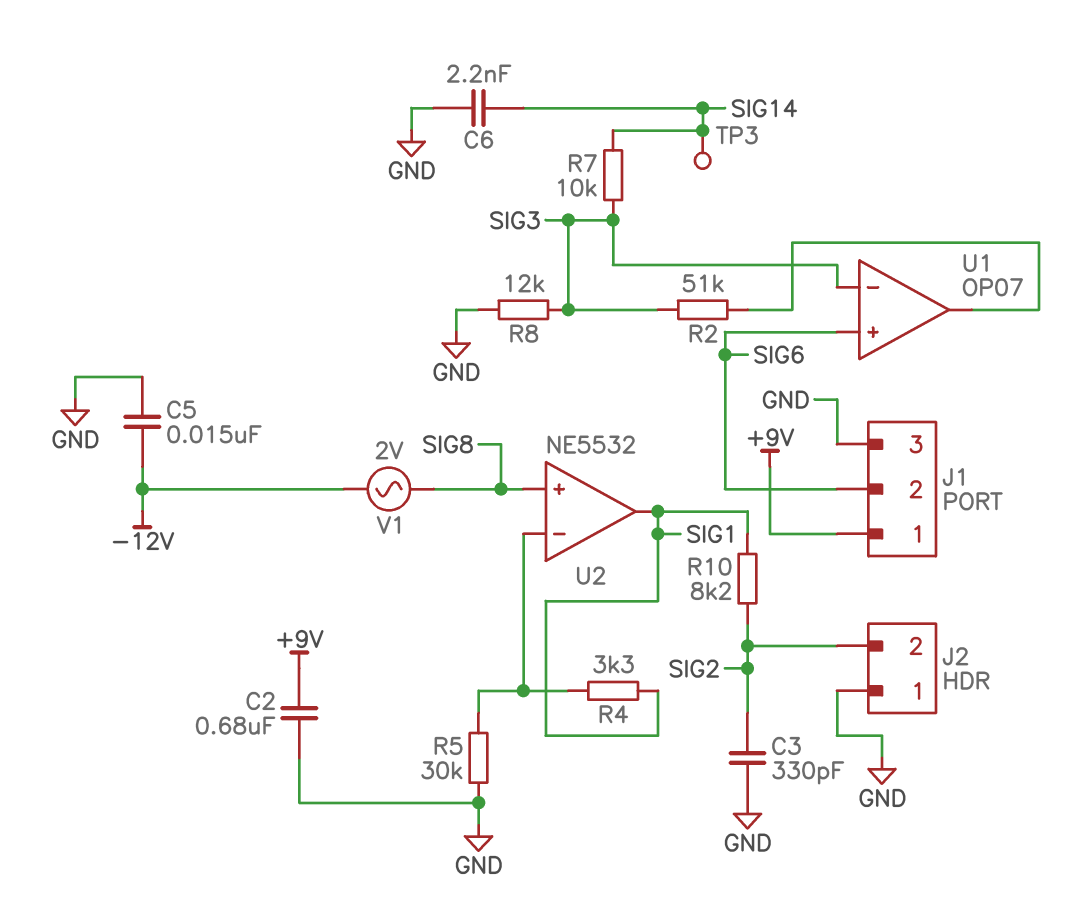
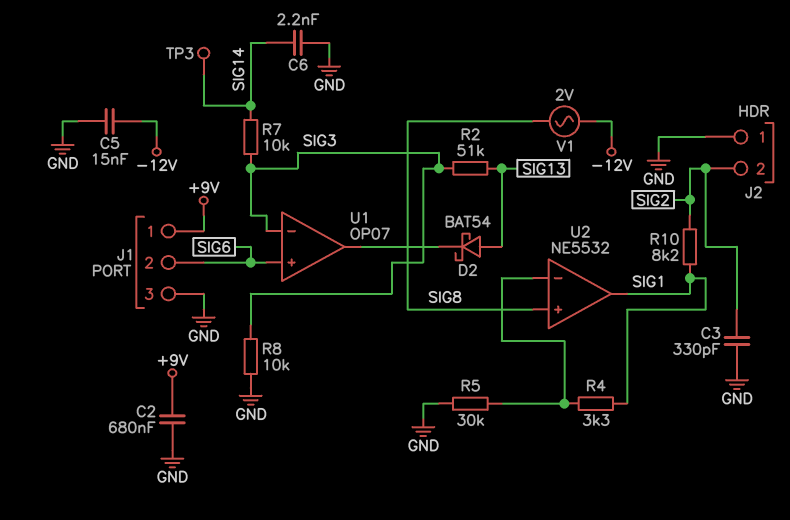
D2: none -> schottky BAT54 (A SIG13, K U1/out)
R2: 51k (SIG3, U1/out) -> 51k (SIG3, SIG13)
R8: 12k (GND, SIG3) -> 10k (GND, SIG3)

